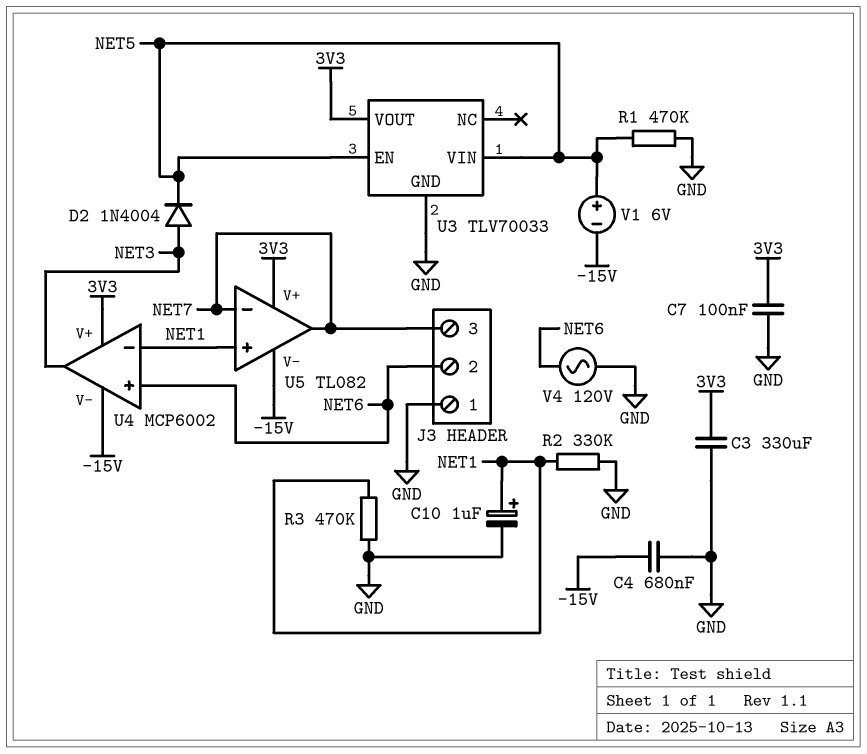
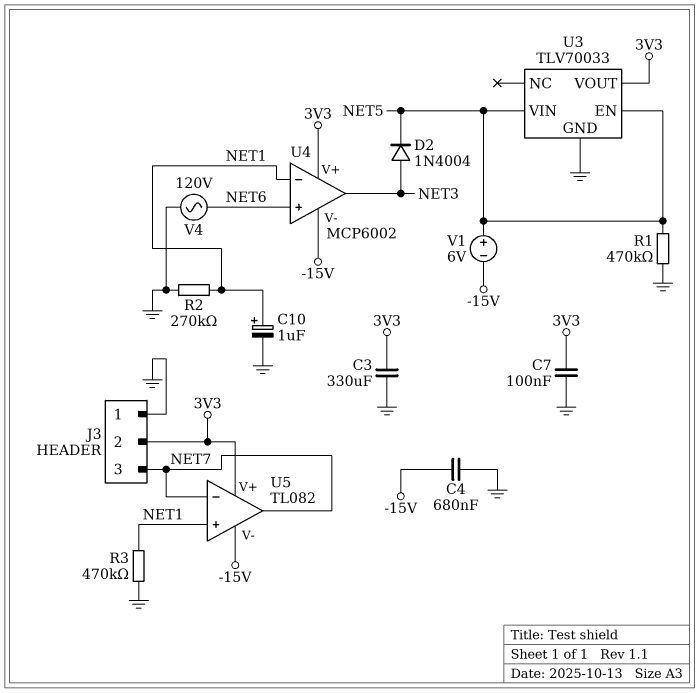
J3 pin 2: NET6 -> 3V3
R2: 330k (GND, NET1) -> 270k (GND, NET1)

